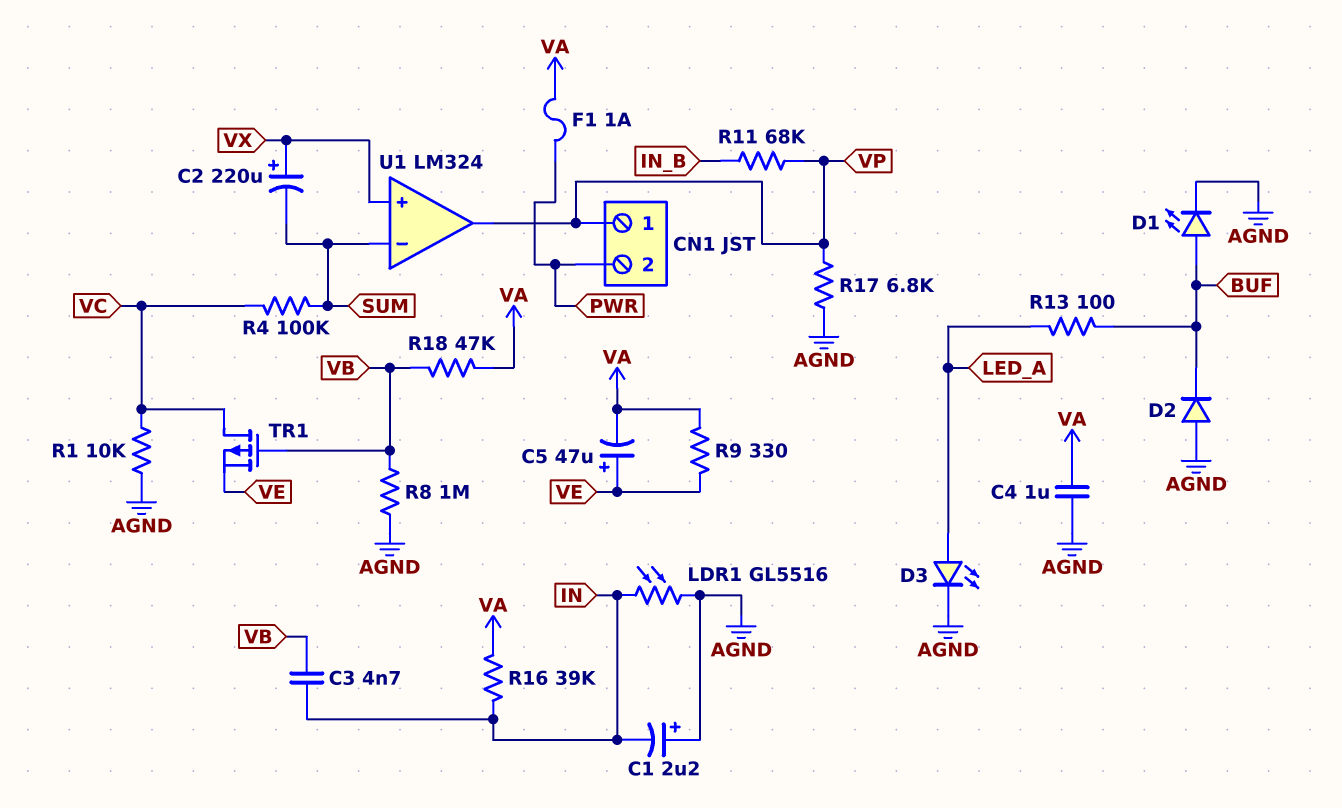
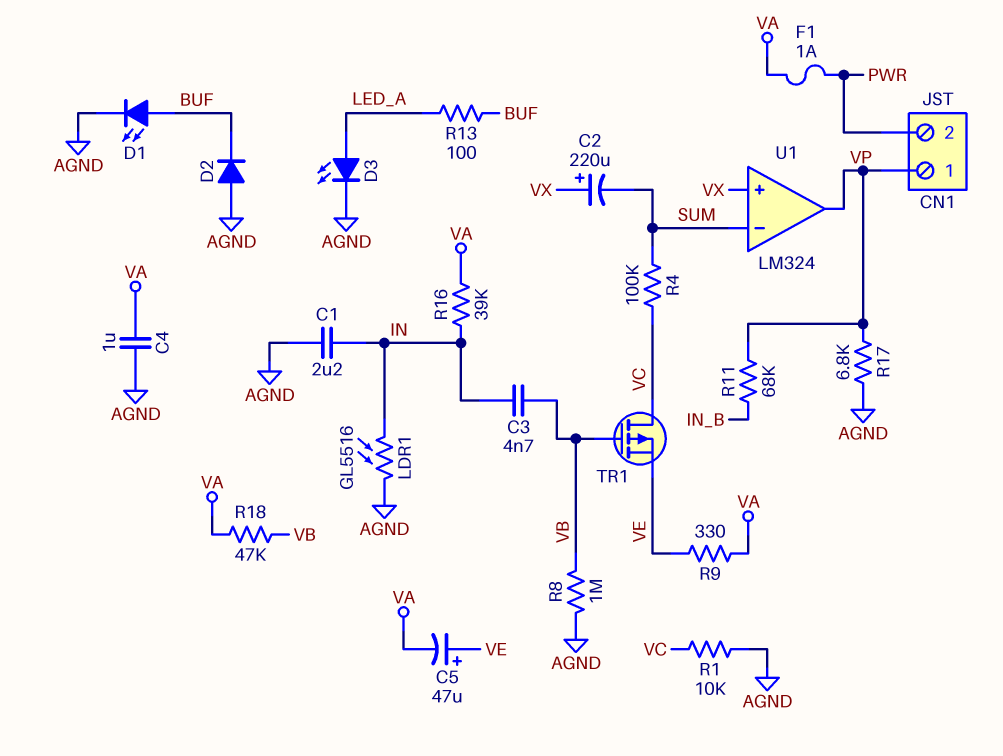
C1: 2.2uF (plus AGND, minus IN) -> 2.2uF (AGND, IN)

